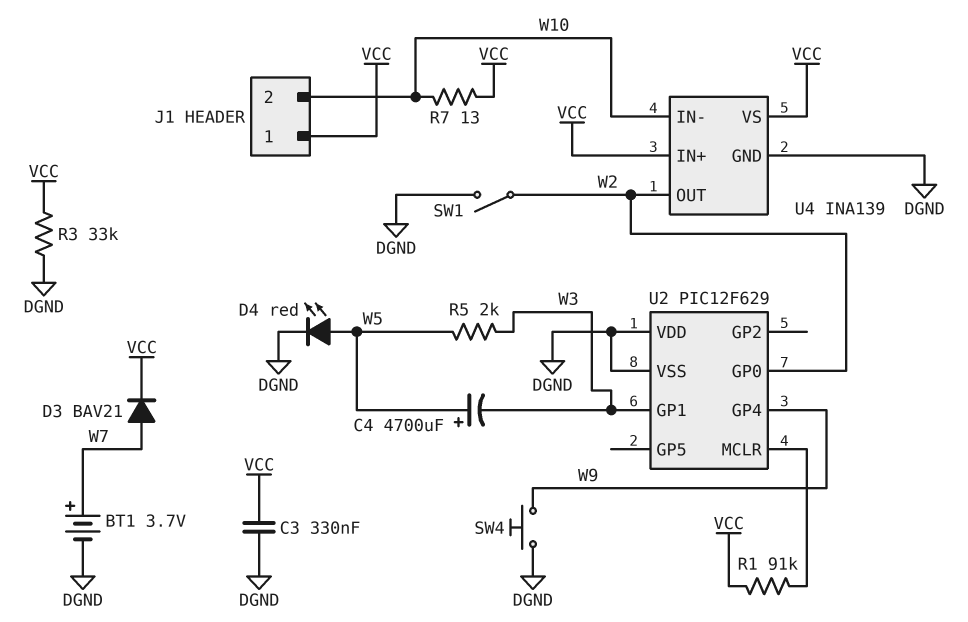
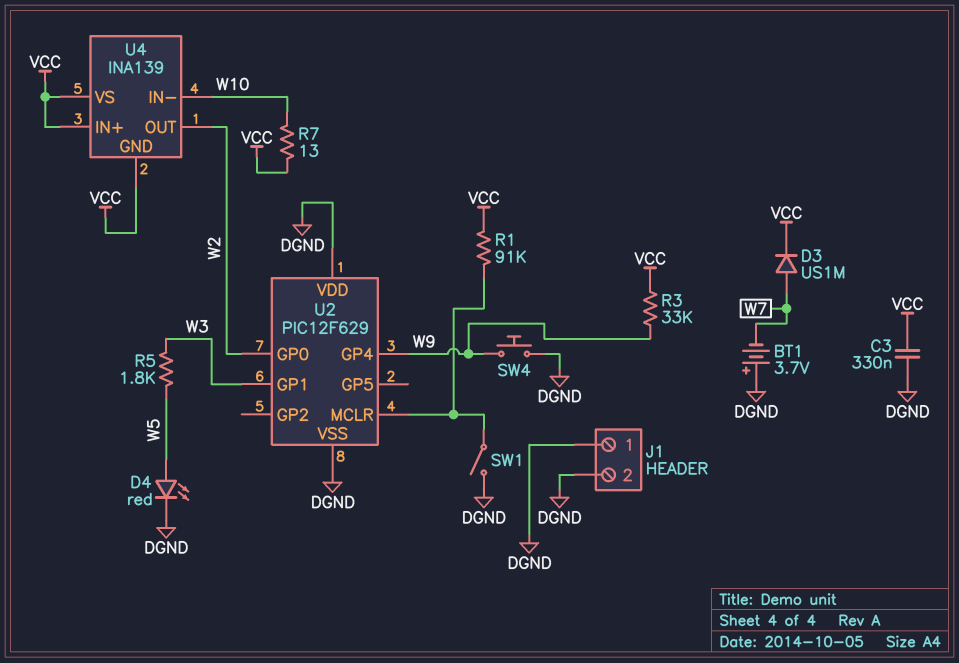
BT1: 3.7V (plus W7, minus DGND) -> 3.7V (plus DGND, minus W7)
C4: 4700uF (plus W5, minus W3) -> none
D3: diode BAV21 (A W7, K VCC) -> diode US1M (A W7, K VCC)
J1 pin 1: VCC -> DGND
J1 pin 2: W10 -> DGND
R3: 33k (DGND, VCC) -> 33k (VCC, W9)
R5: 2k (W3, W5) -> 1.8k (W3, W5)
SW1: switch (DGND, W2) -> switch (DGND, U2/MCLR)
U4 pin GND: DGND -> VCC

